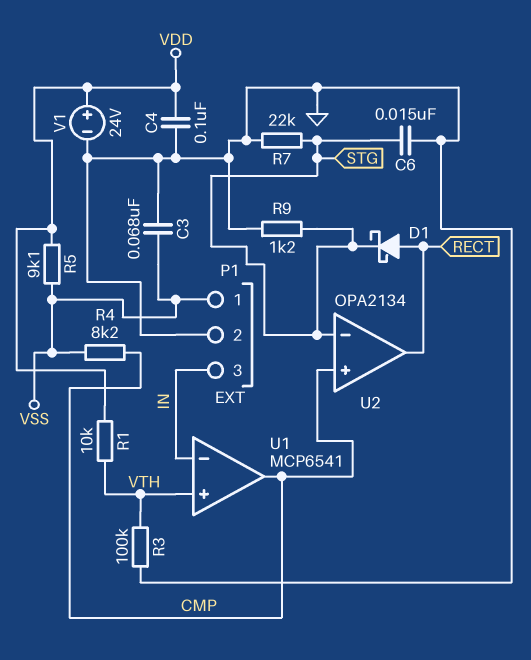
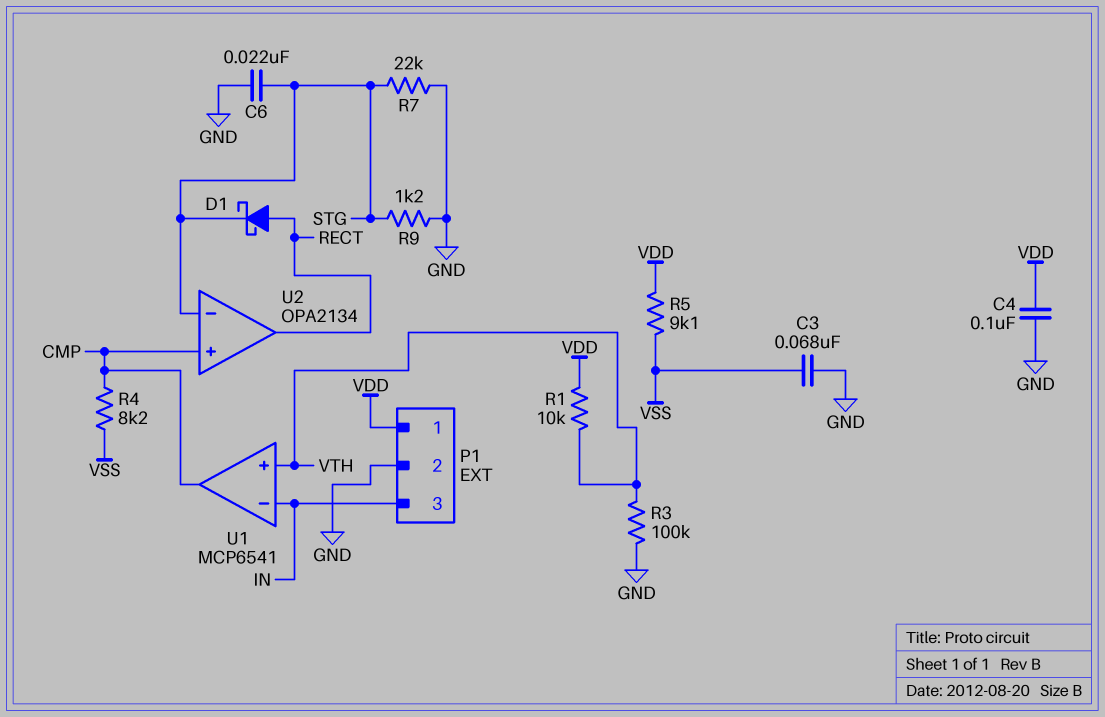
C6: 15nF (GND, STG) -> 22nF (GND, STG)
P1 pin 1: VSS -> VDD
V1: 24V (plus VDD, minus GND) -> none

